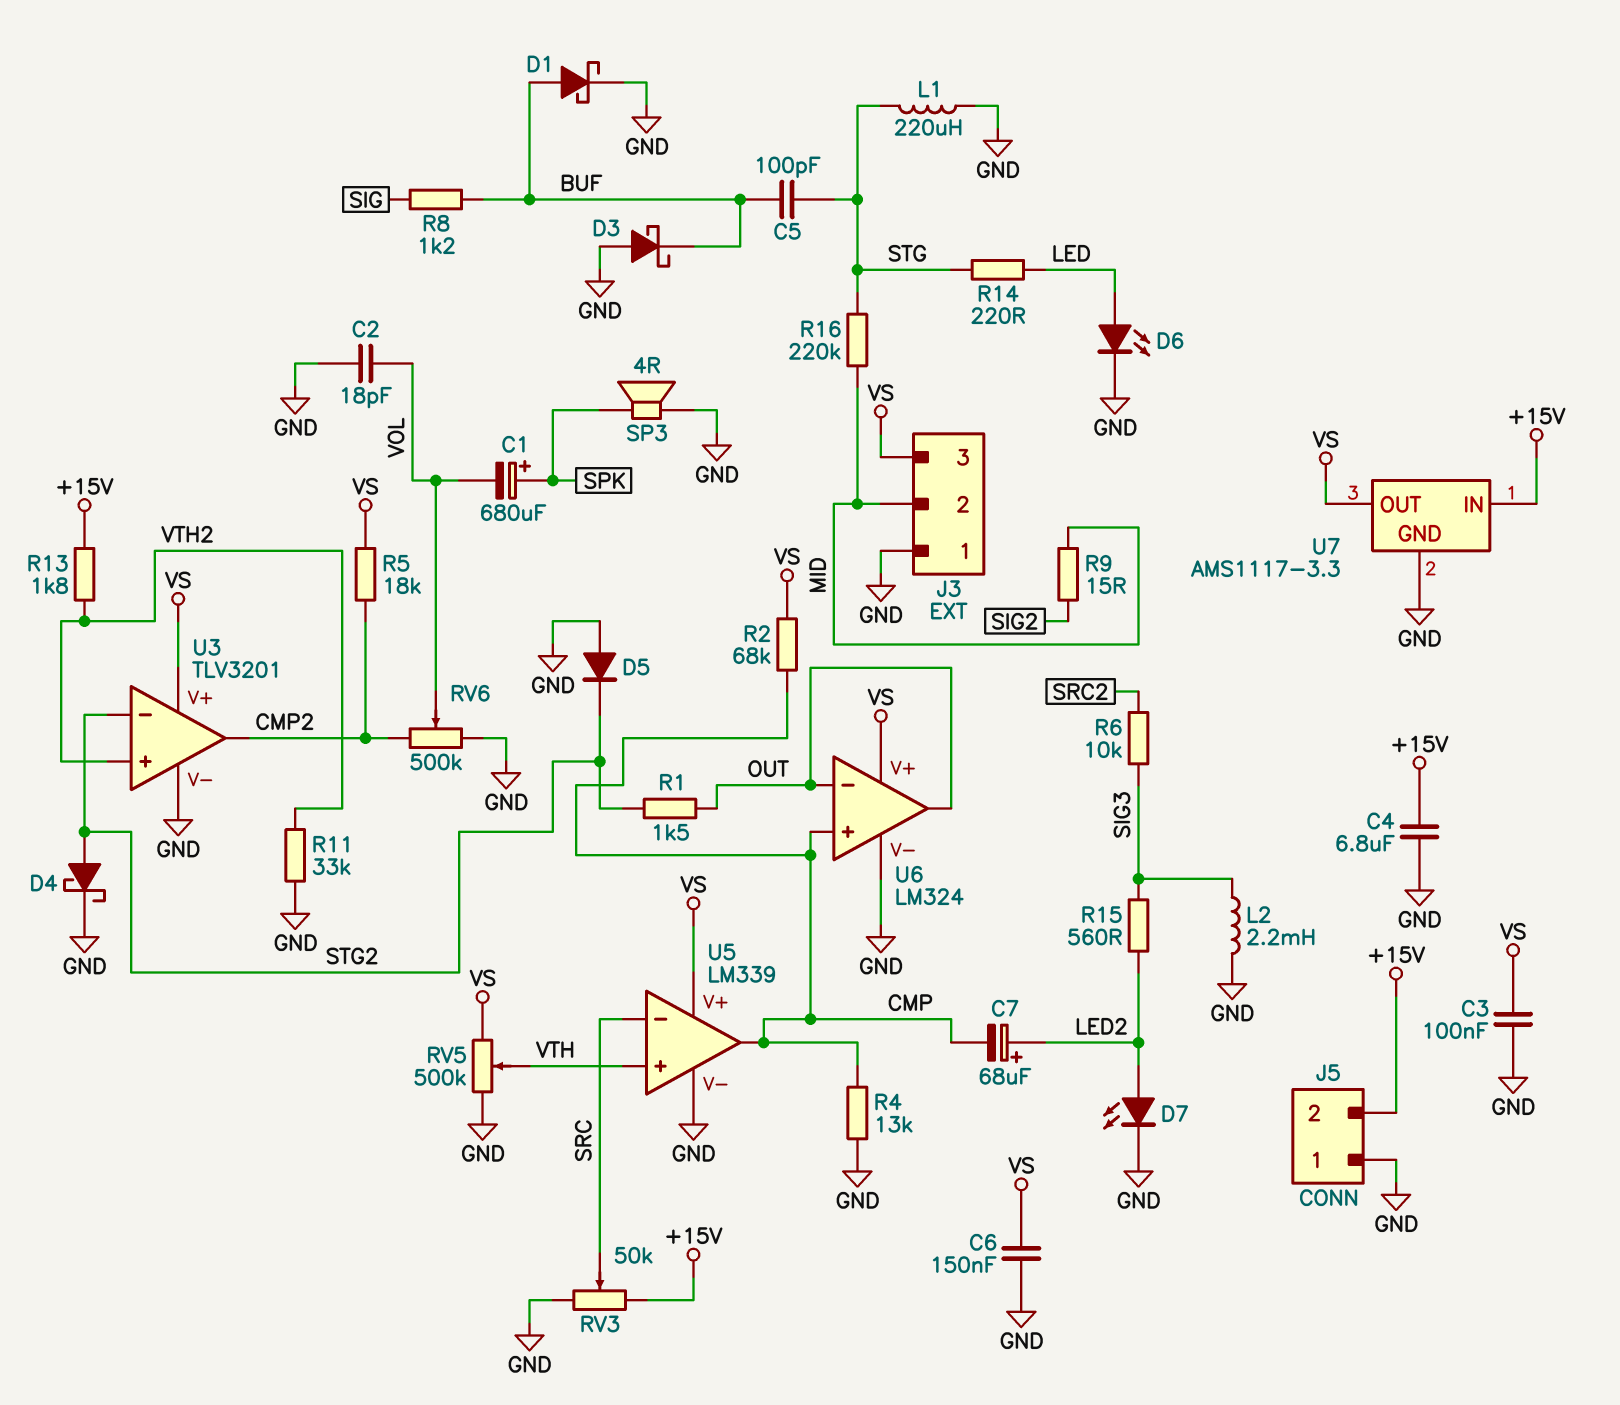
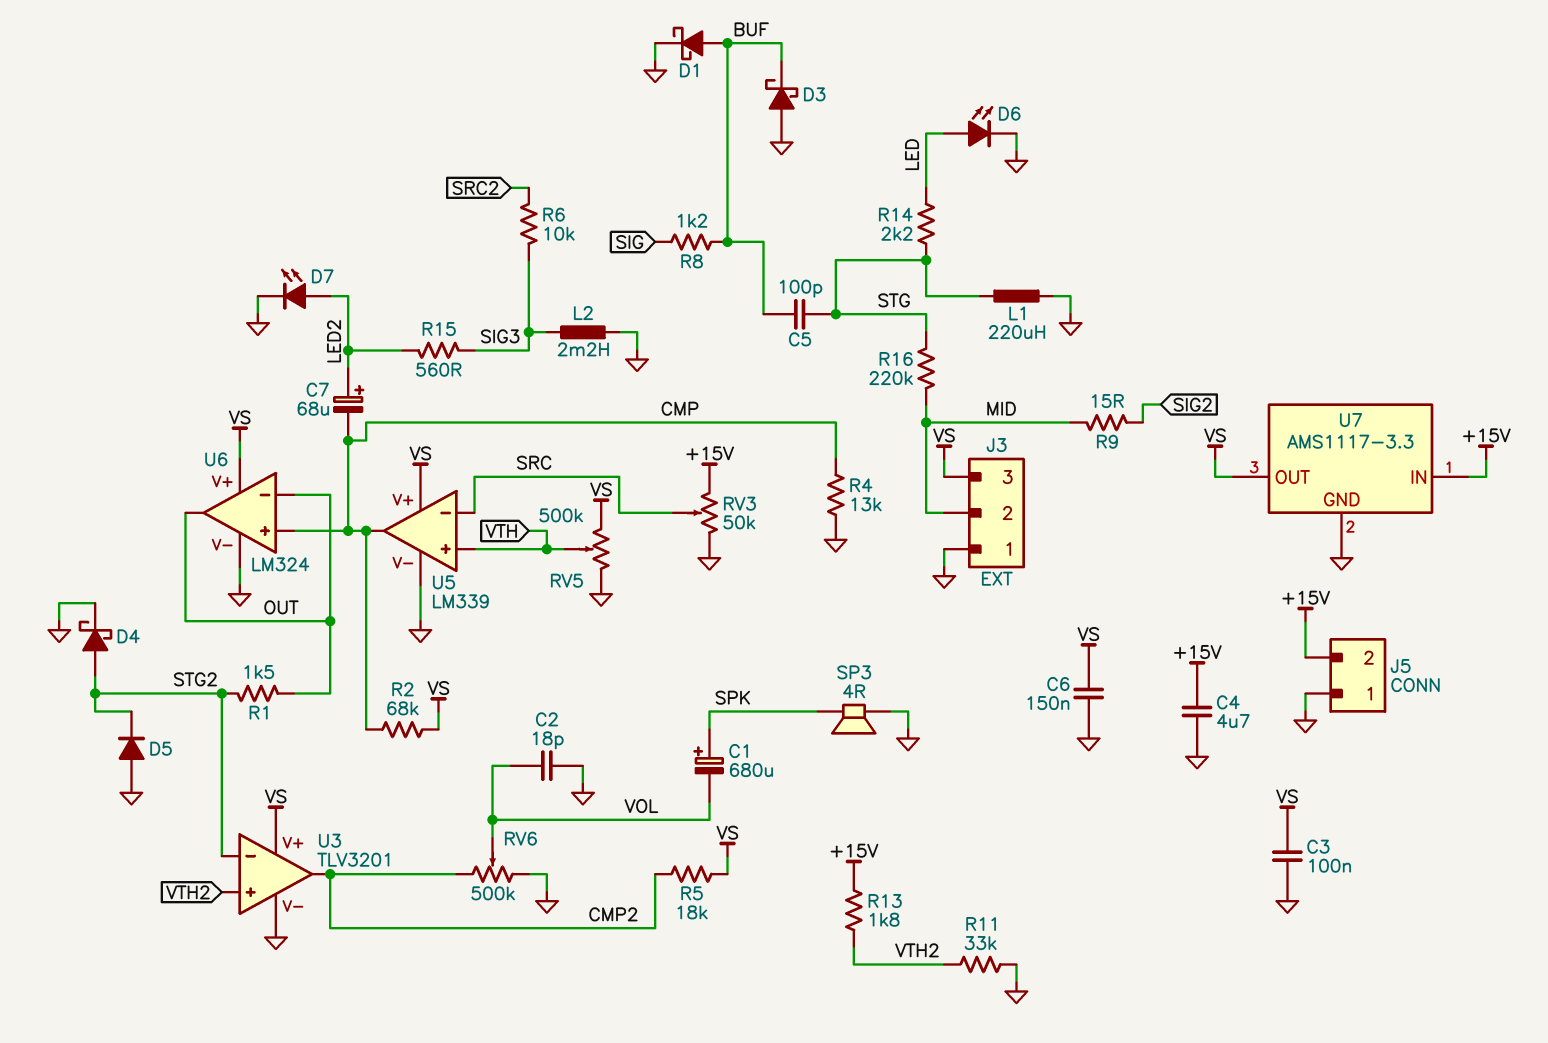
C4: 6.8uF (+15V, GND) -> 4.7uF (+15V, GND)
R14: 220 (LED, STG) -> 2.2k (LED, STG)

